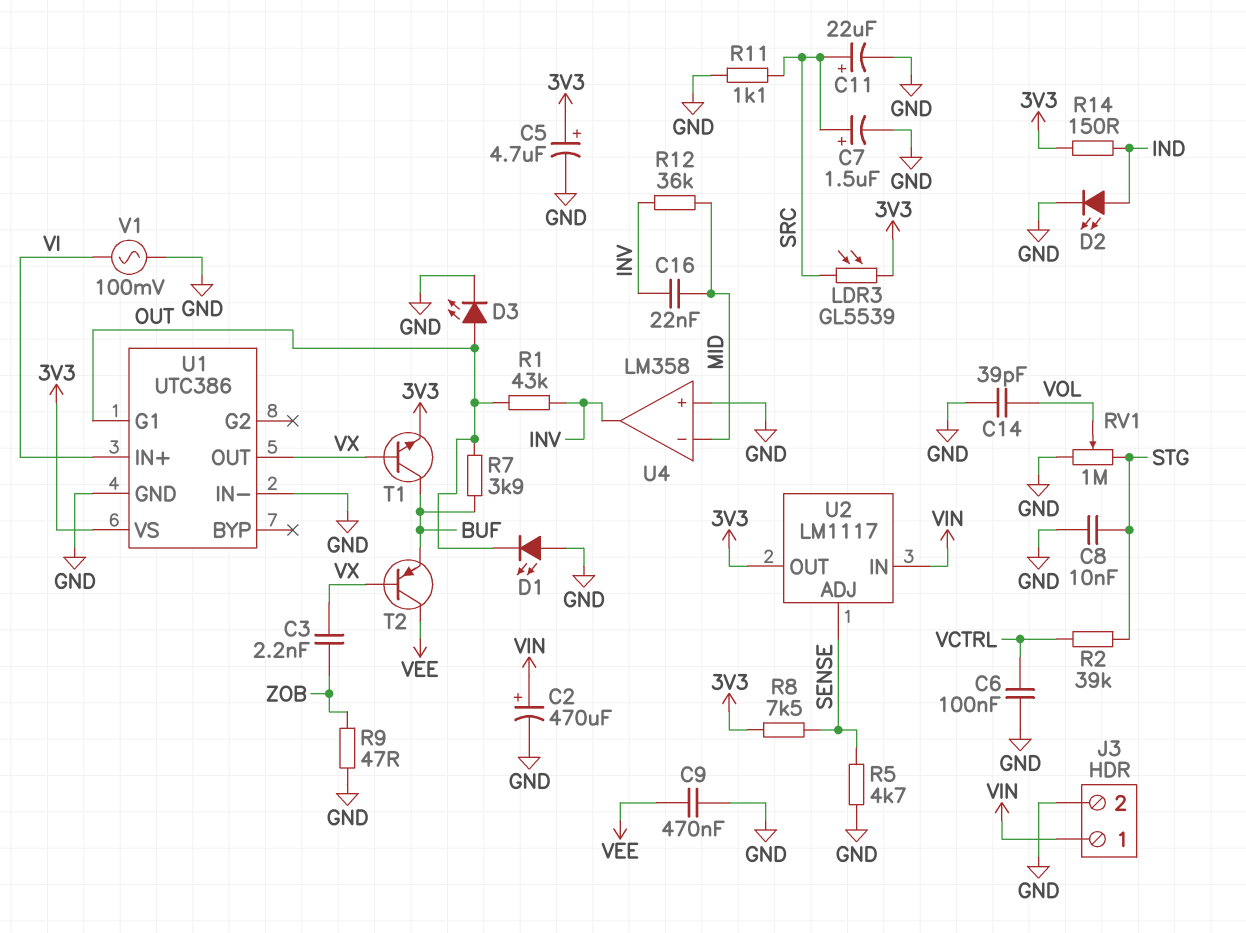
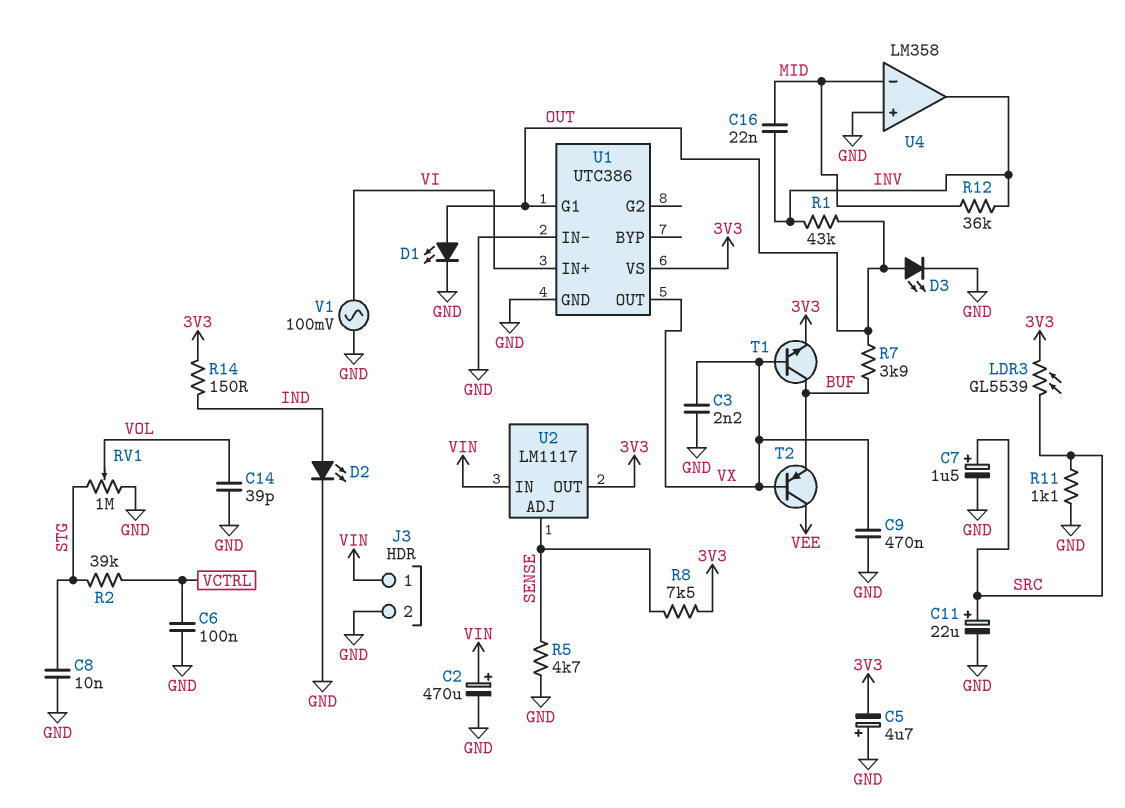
C3: 2.2nF (VX, ZOB) -> 2.2nF (GND, VX)
C5: 4.7uF (plus 3V3, minus GND) -> 4.7uF (plus GND, minus 3V3)
C9: 470nF (GND, VEE) -> 470nF (GND, VX)
D1: LED (A GND, K OUT) -> LED (A OUT, K GND)
R9: 47 (GND, ZOB) -> none

